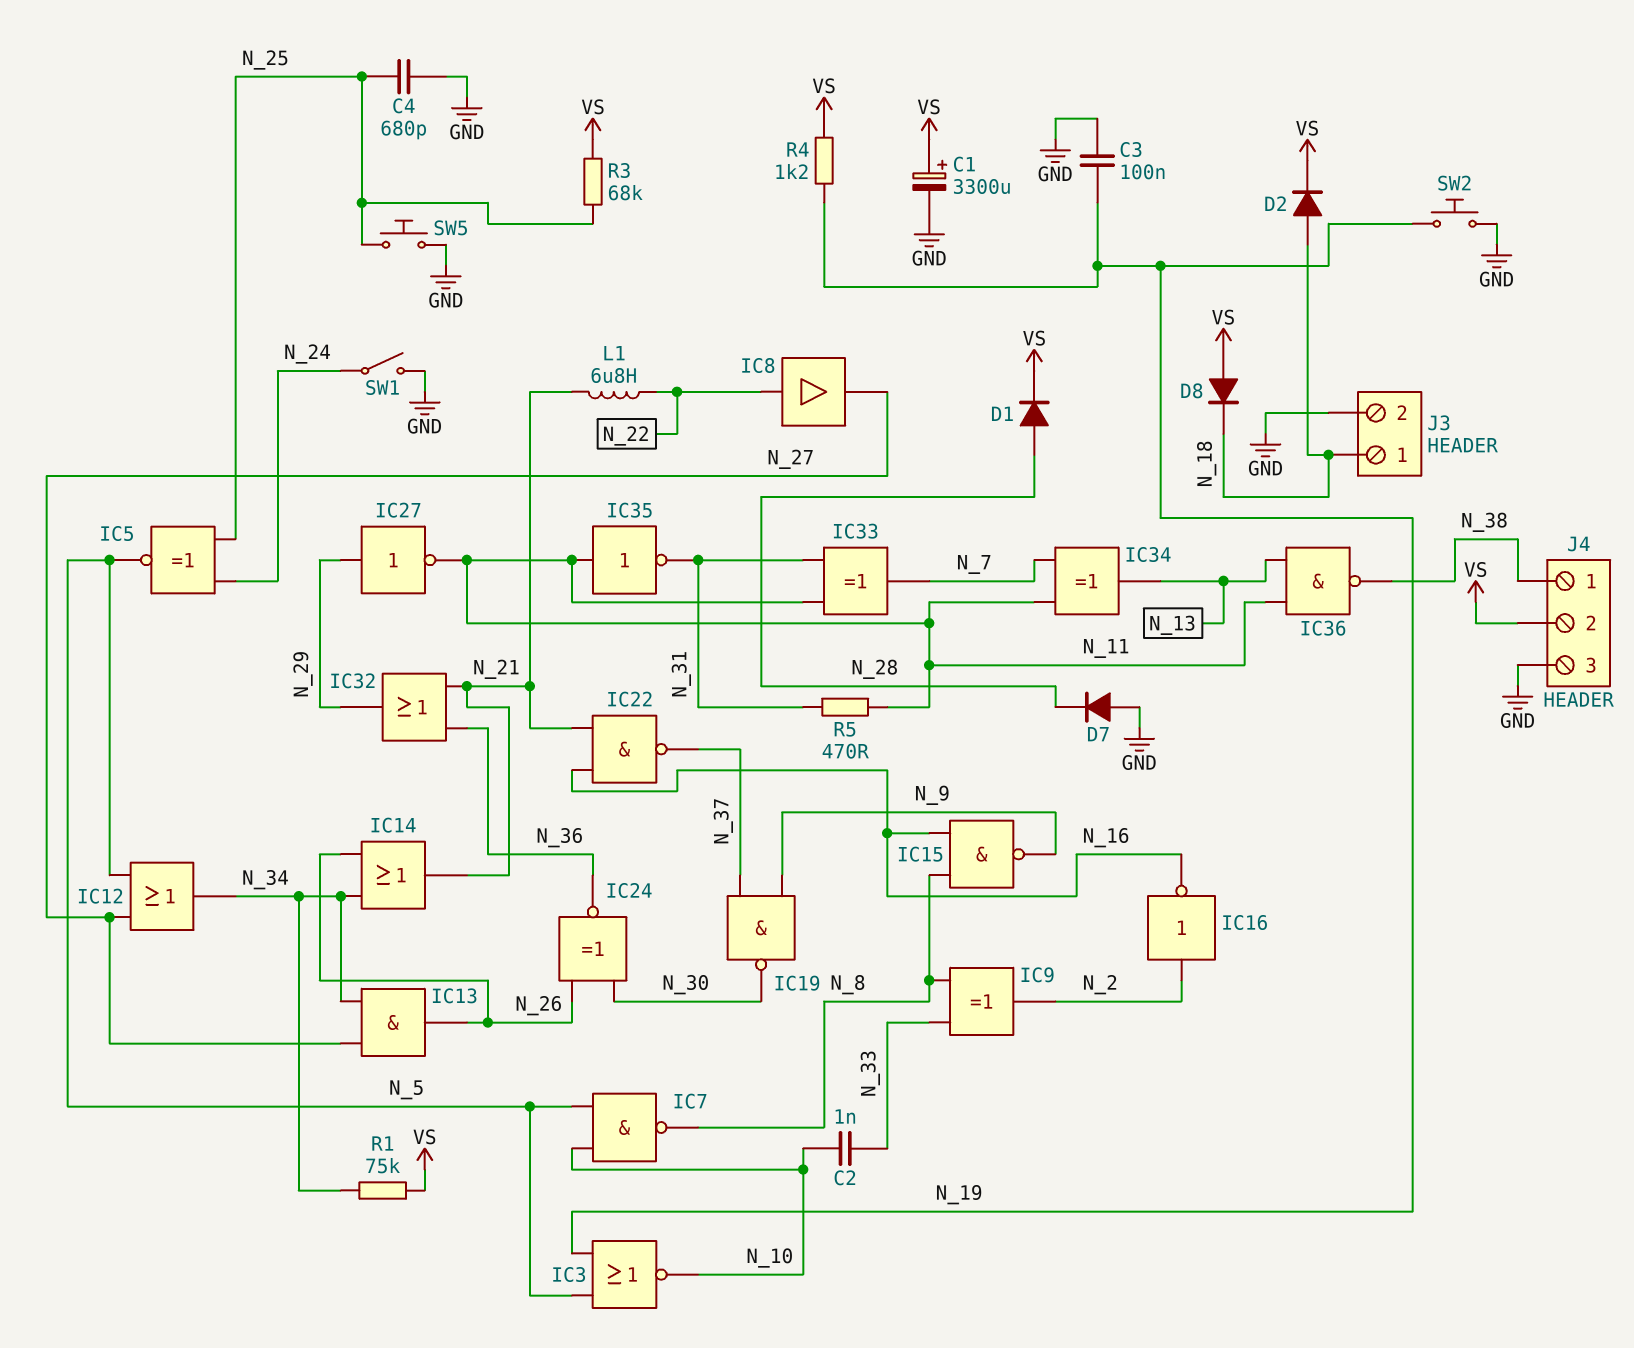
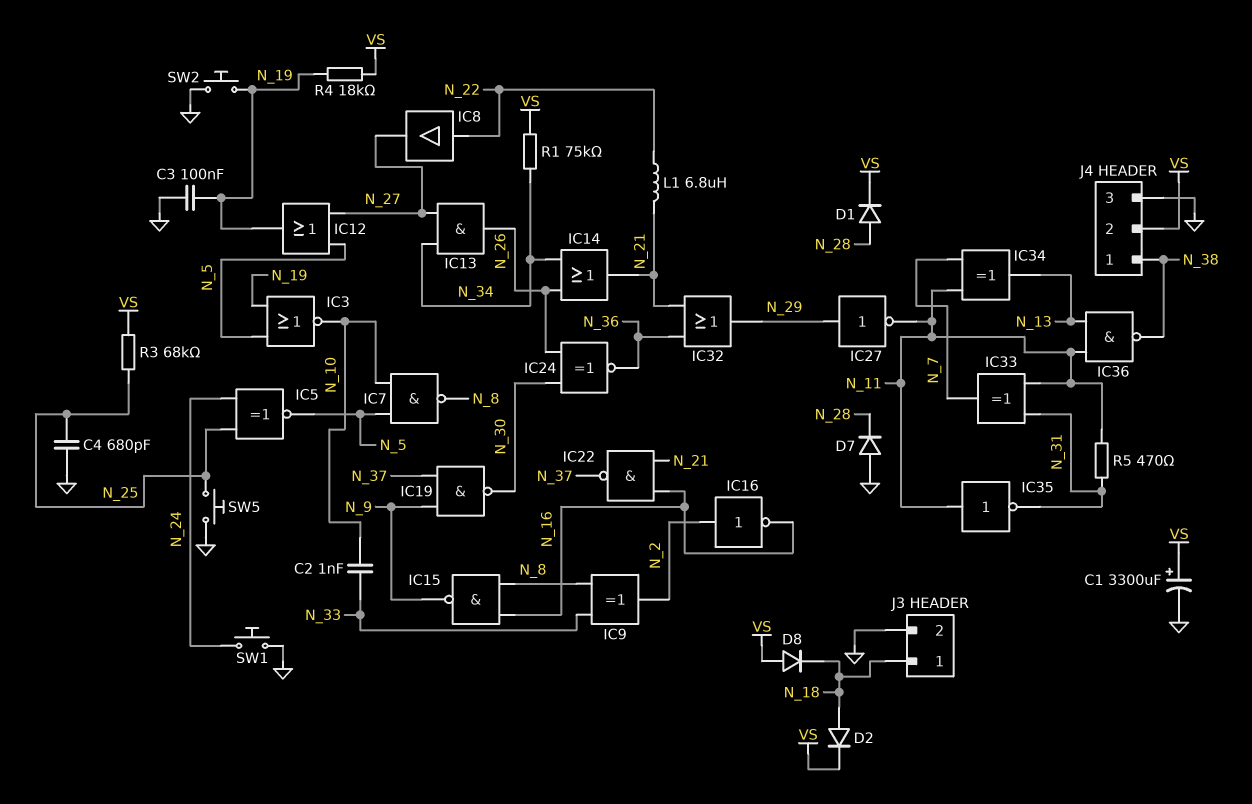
IC12: OR (in N_5, in N_27, out N_34) -> OR (in N_5, in N_27, out N_19)
R4: 1.2k (N_19, VS) -> 18k (N_19, VS)
SW1: switch (GND, N_24) -> button (GND, N_24)

